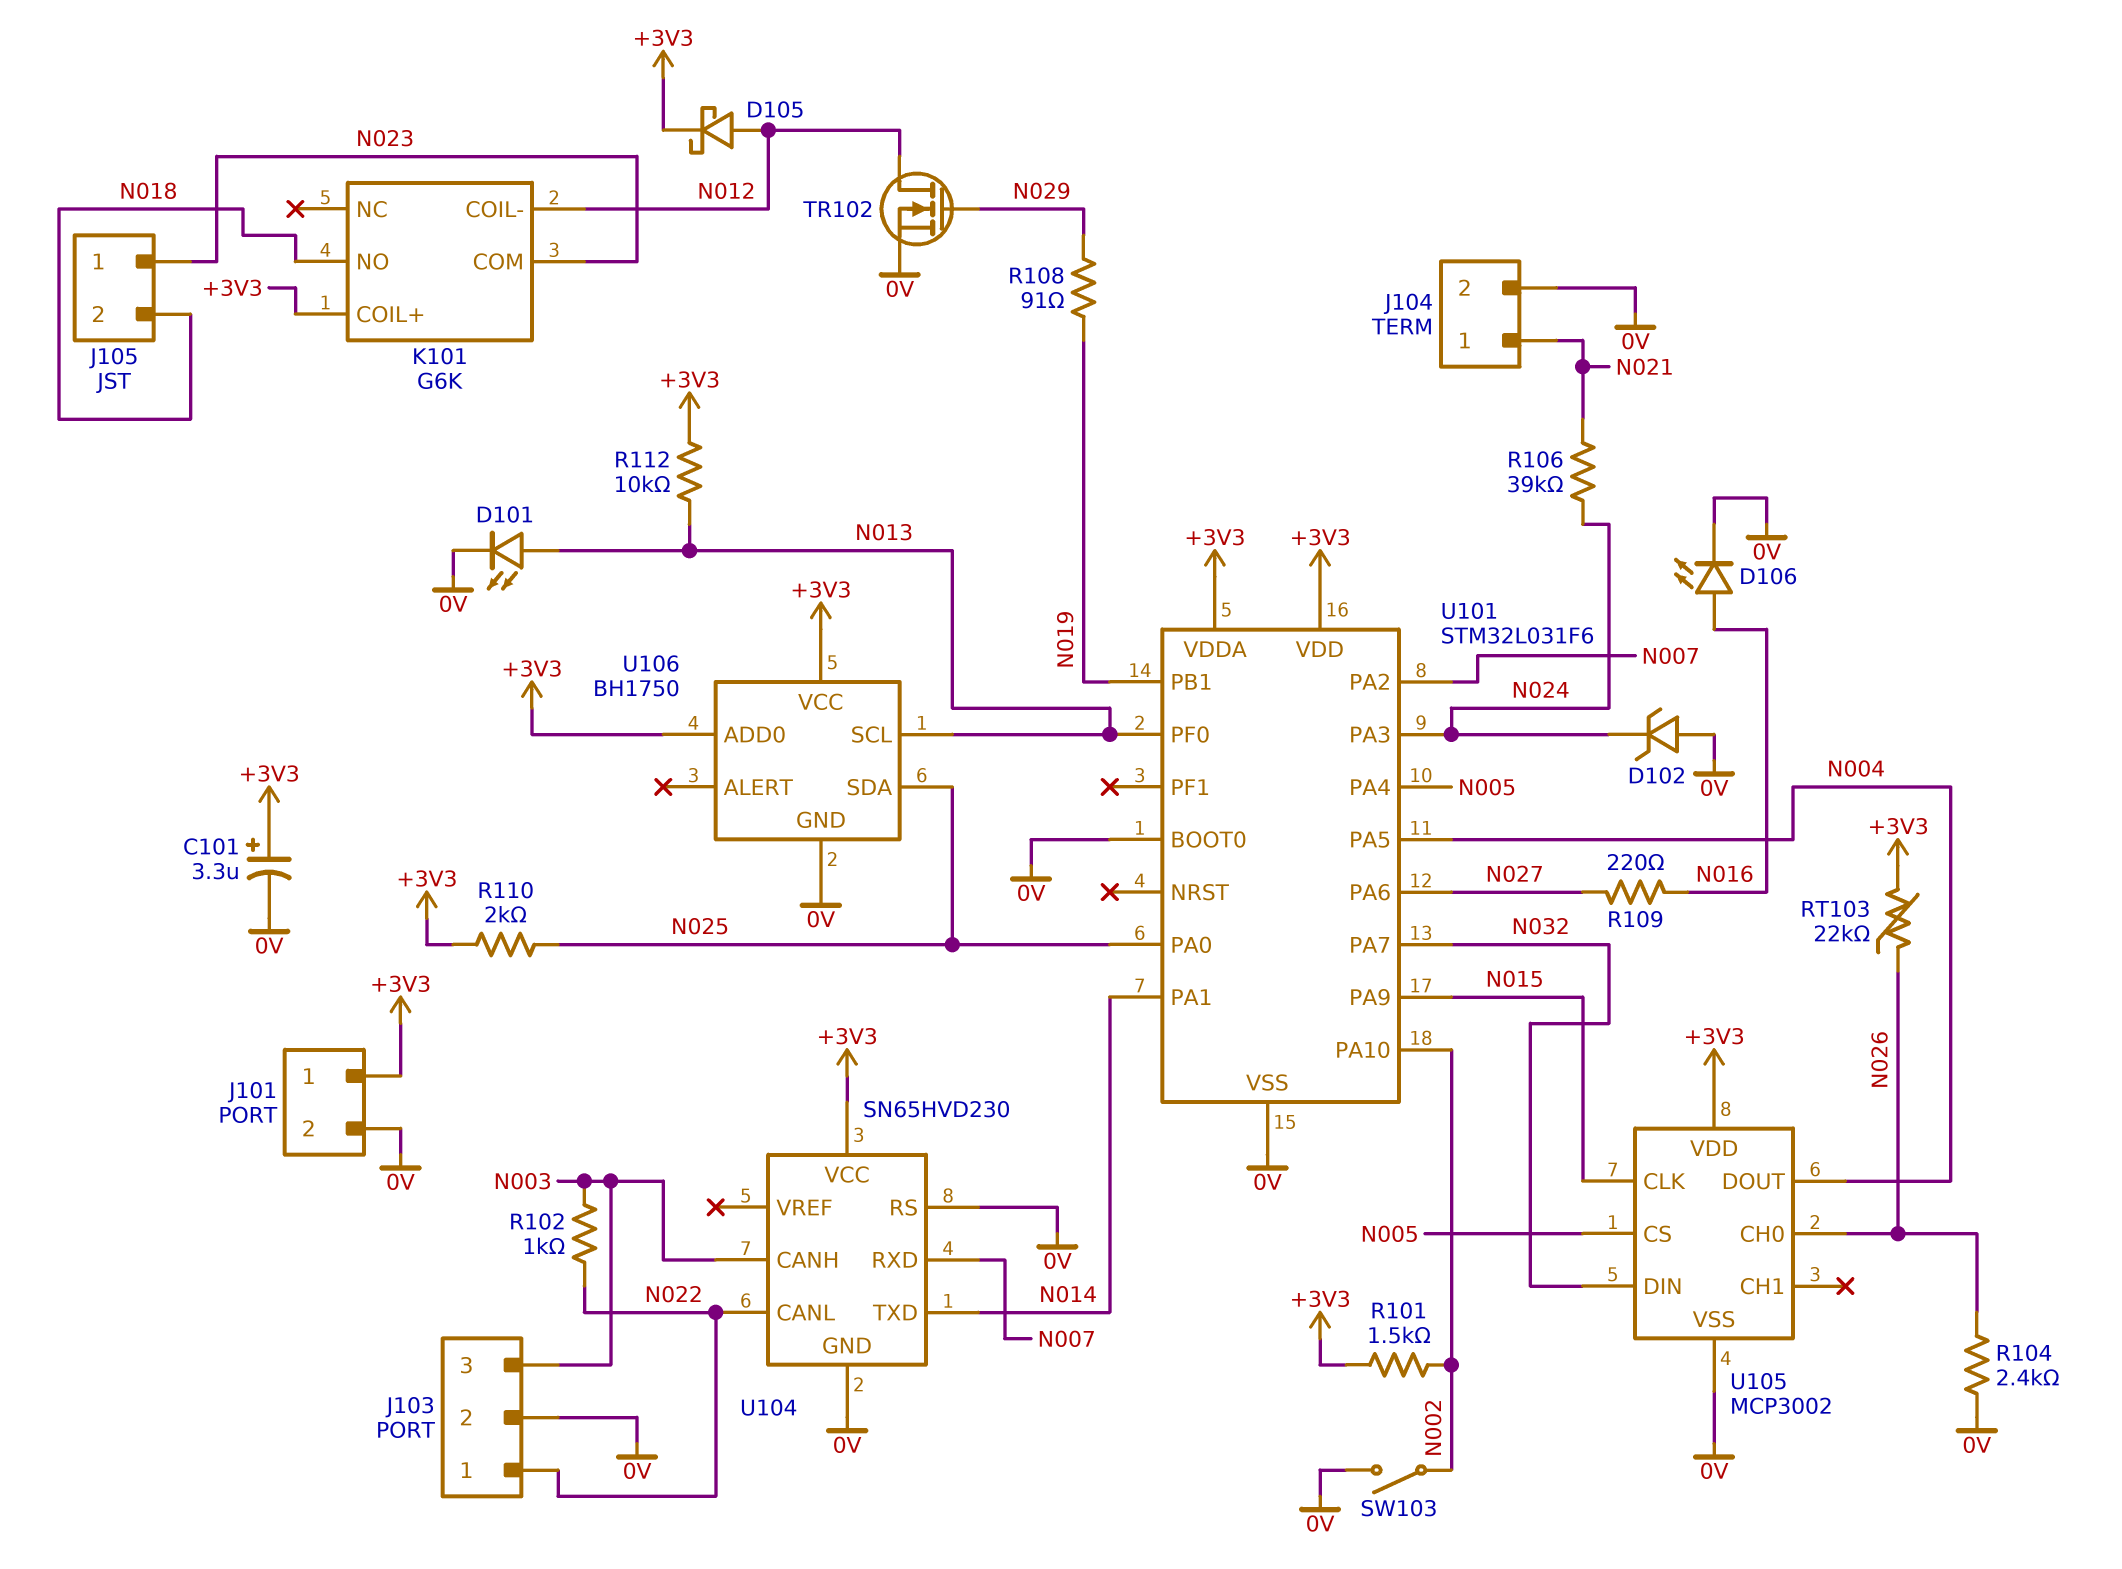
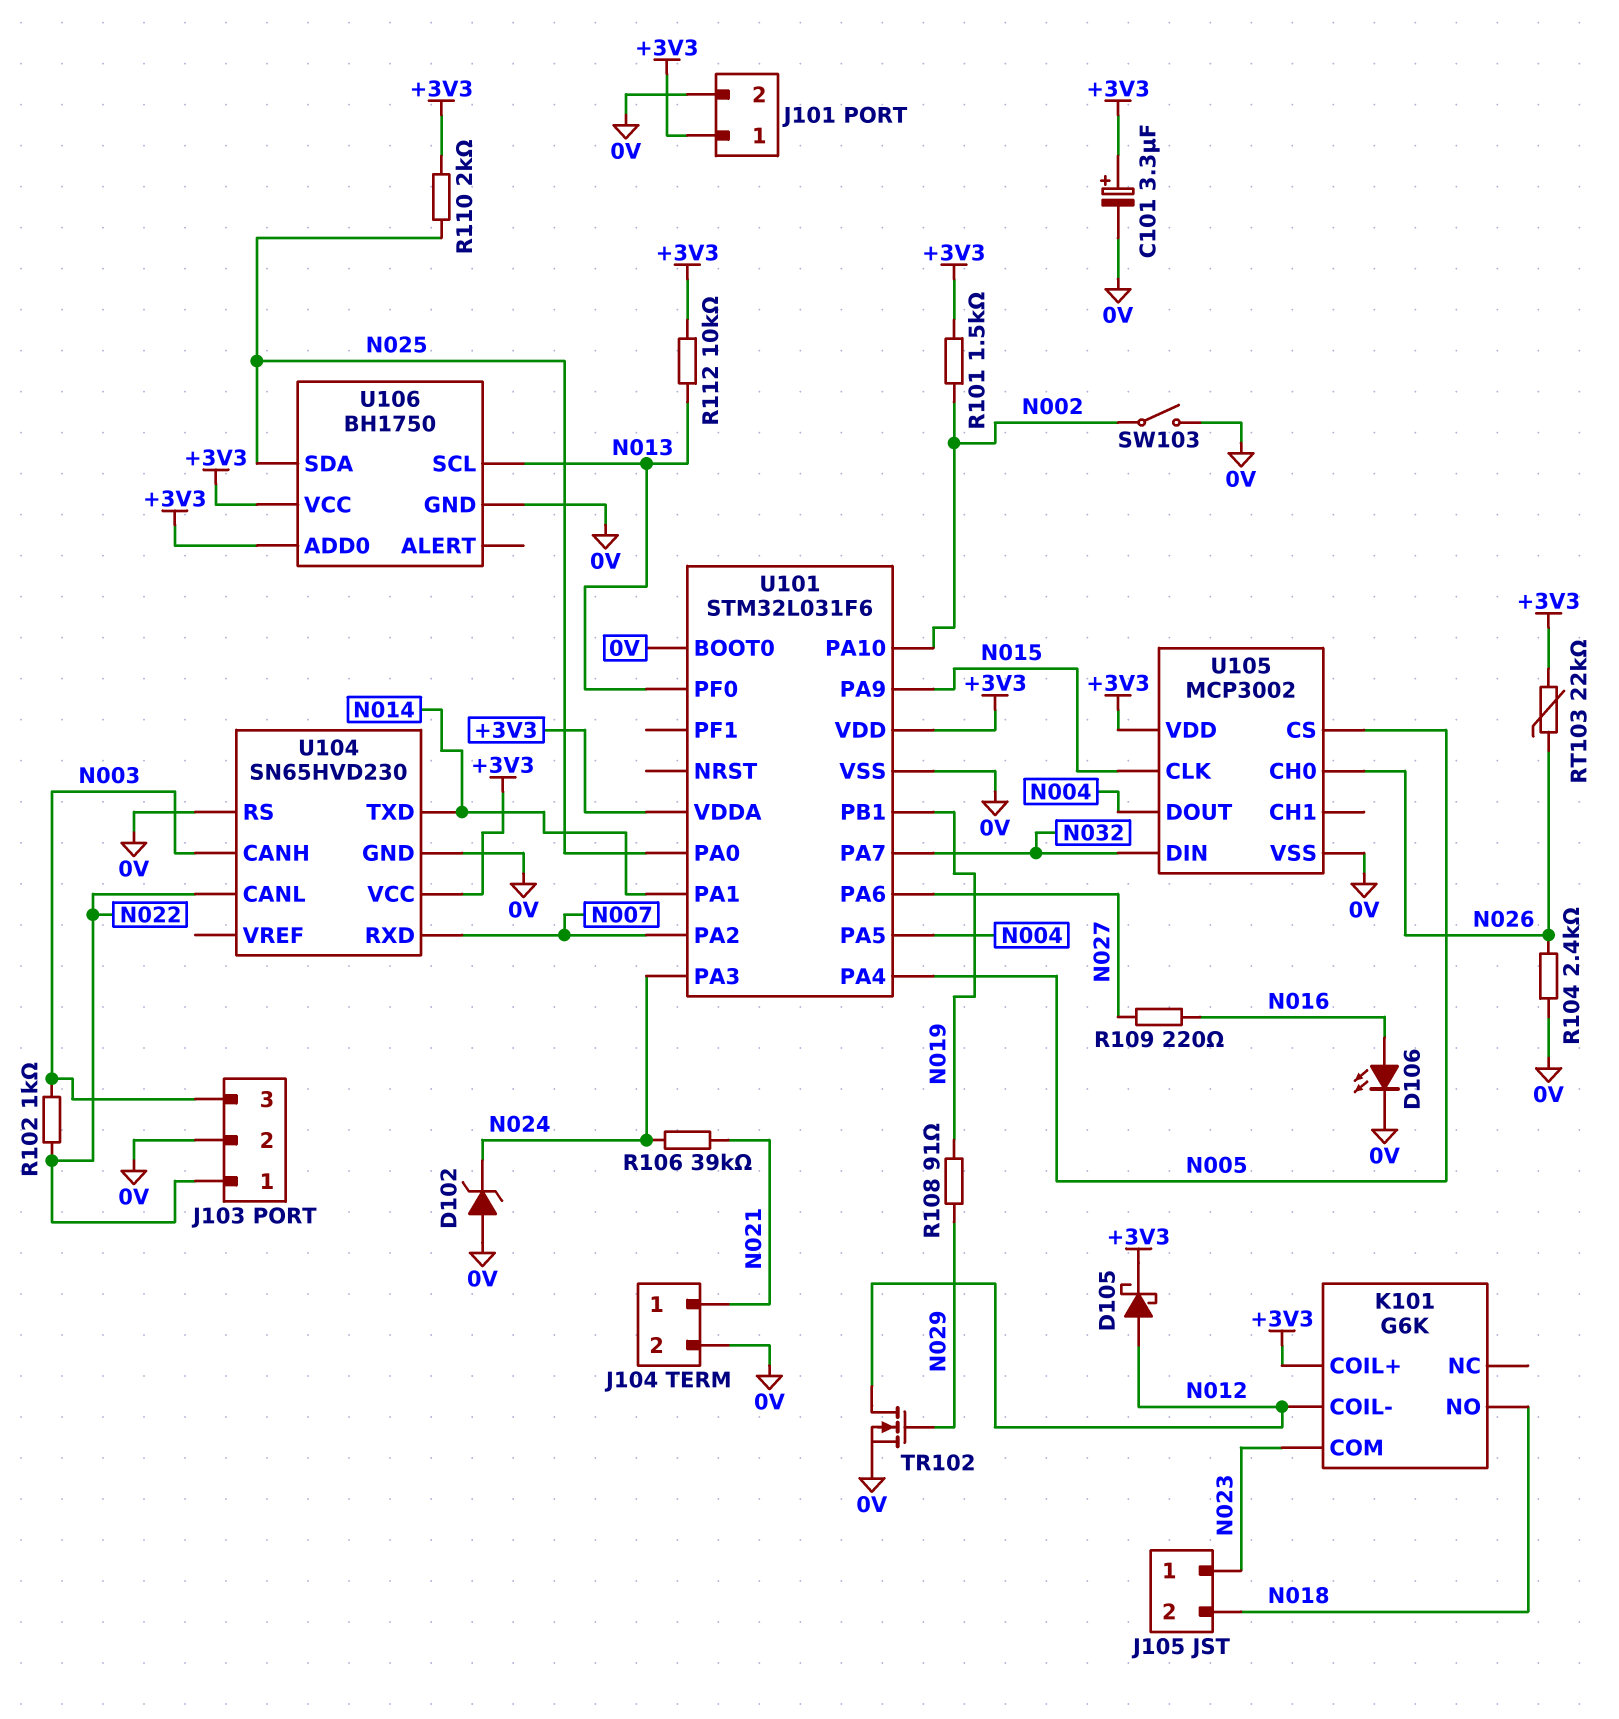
D101: LED (A N013, K 0V) -> none

